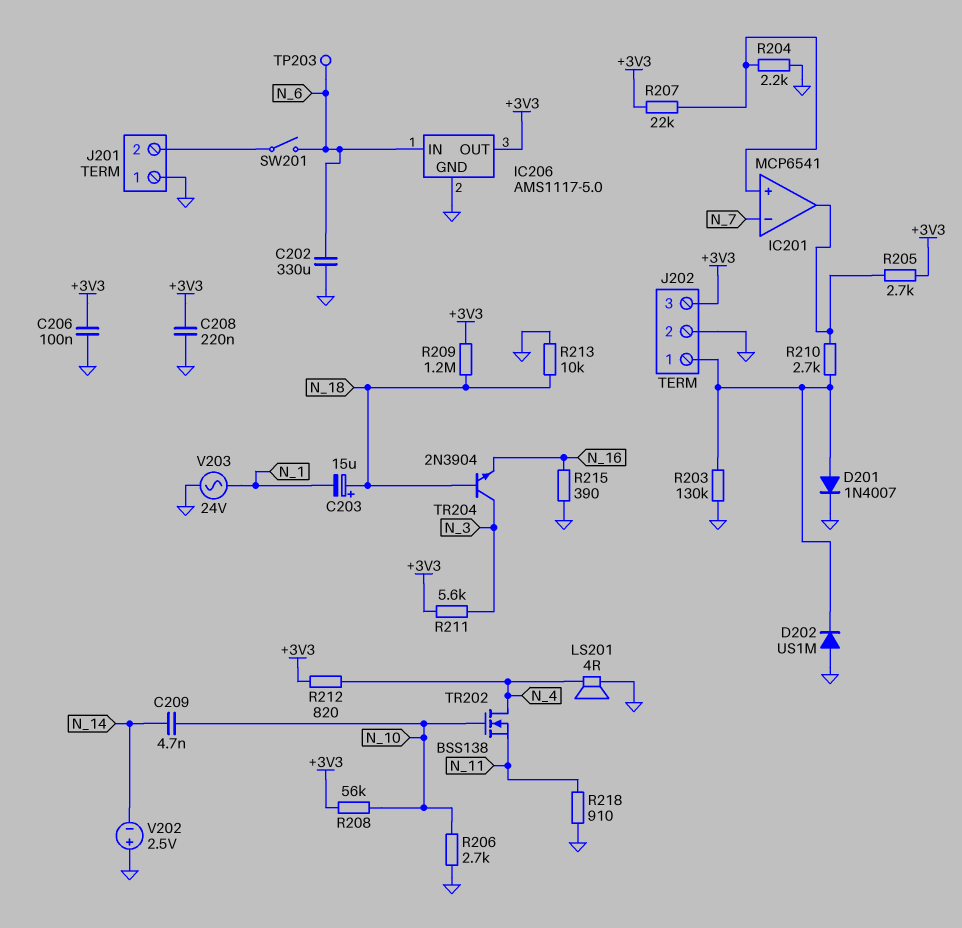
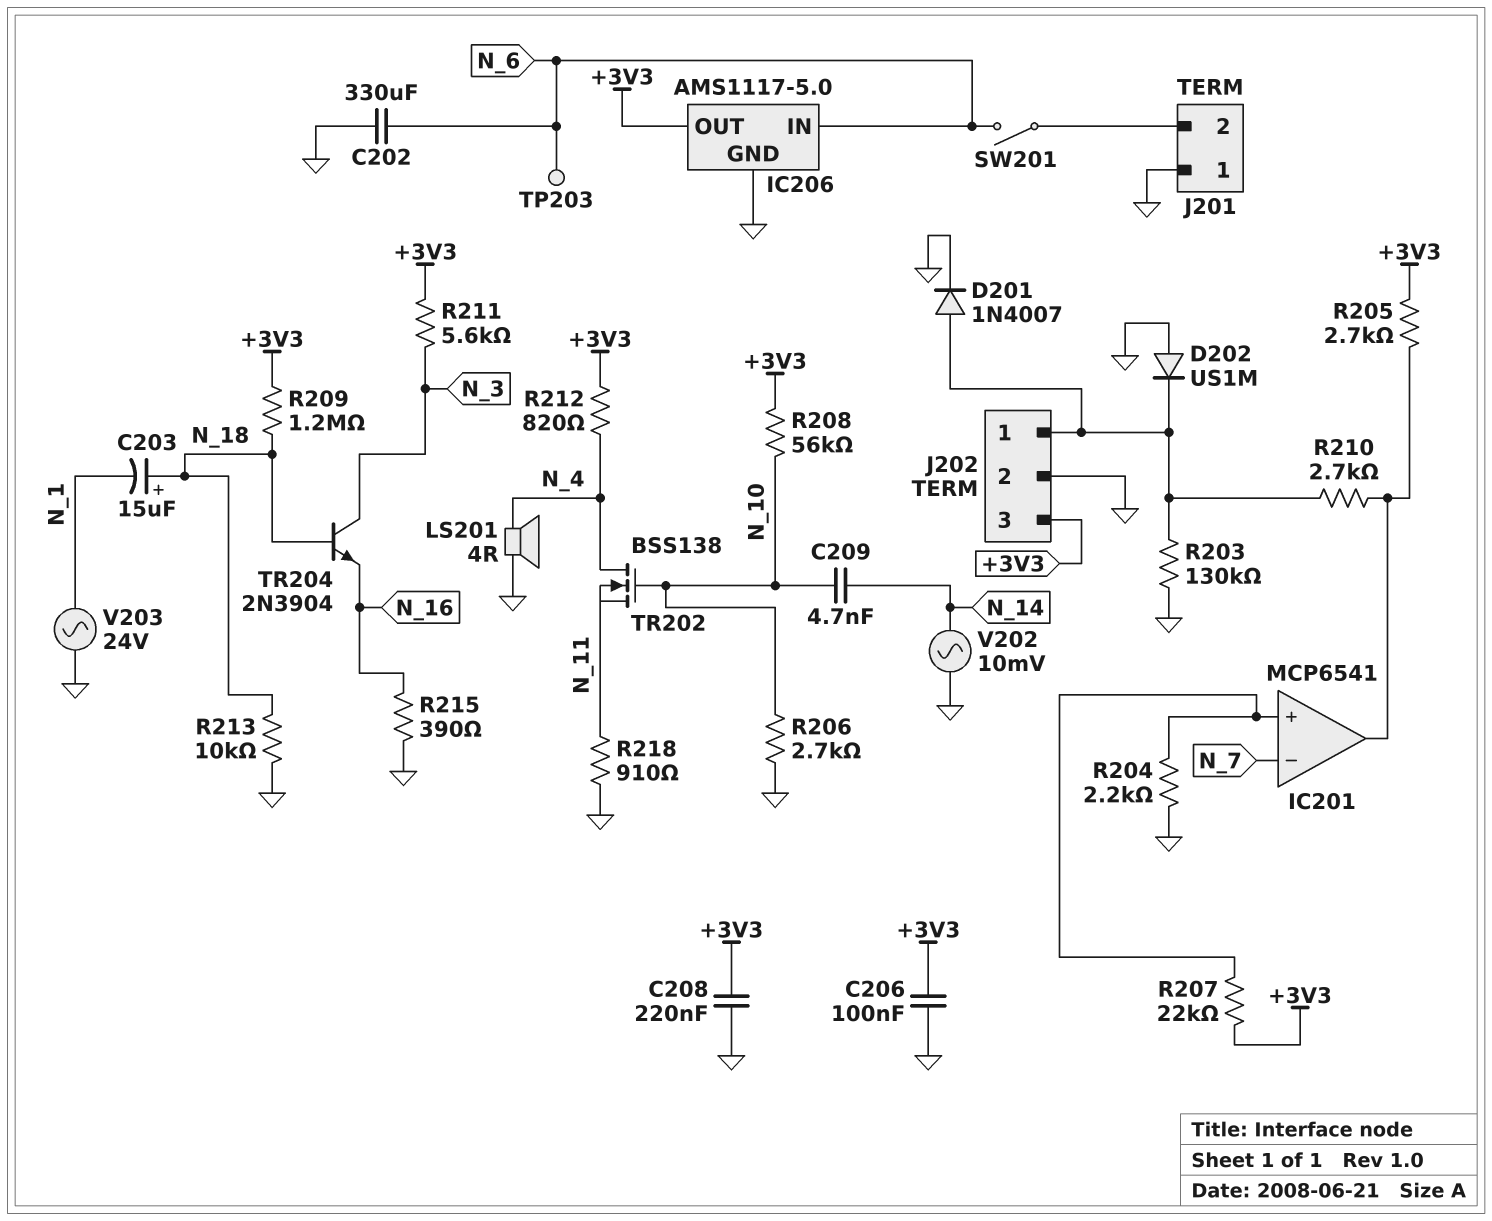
V202: 2.5V (plus GND, minus N_14) -> AC 10mV (GND, N_14)

